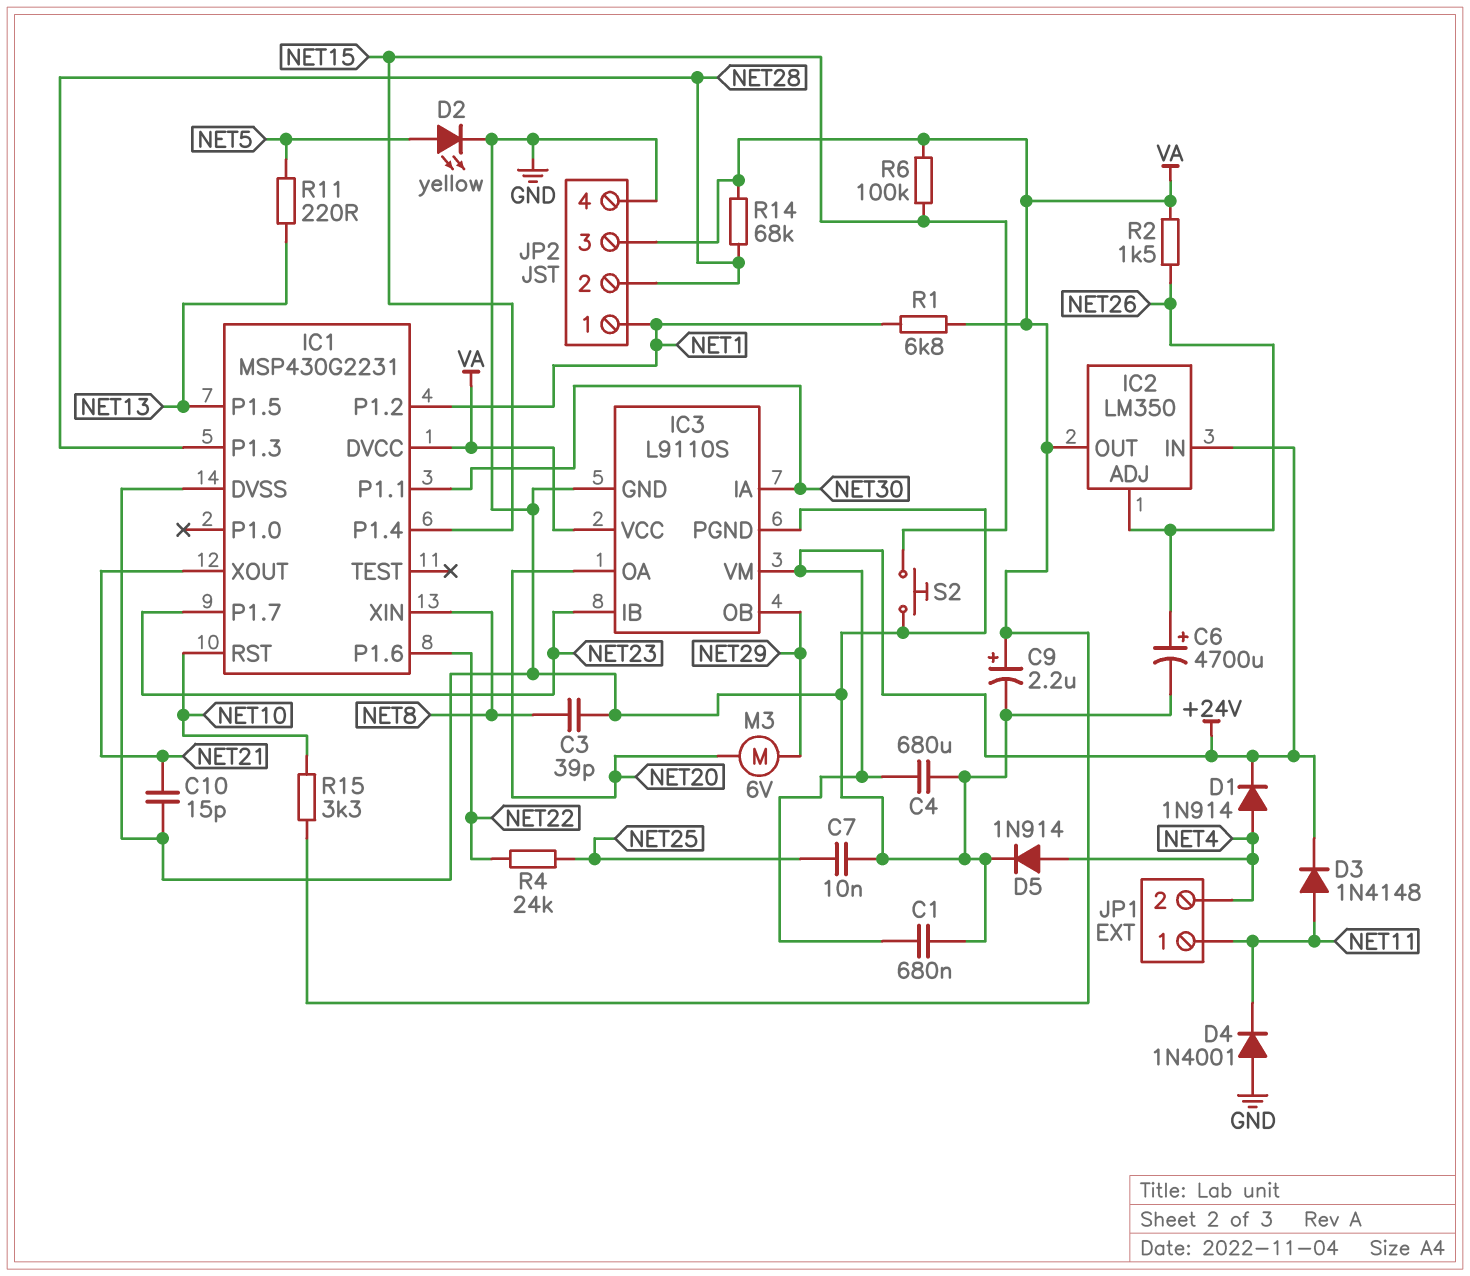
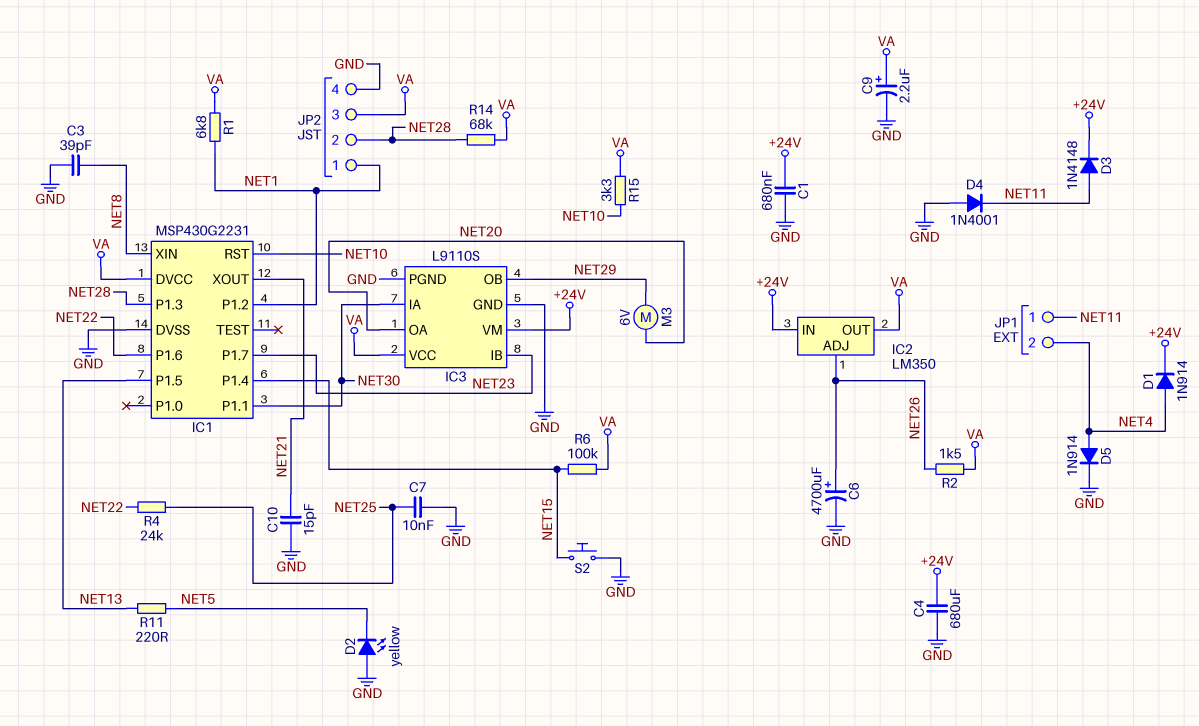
D2: LED yellow (A NET5, K GND) -> LED yellow (A GND, K NET5)

